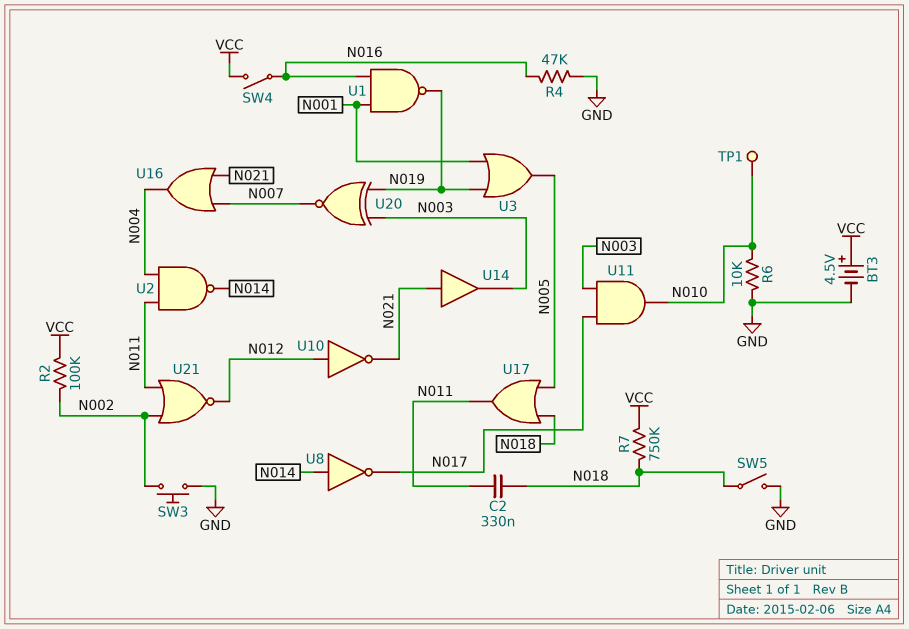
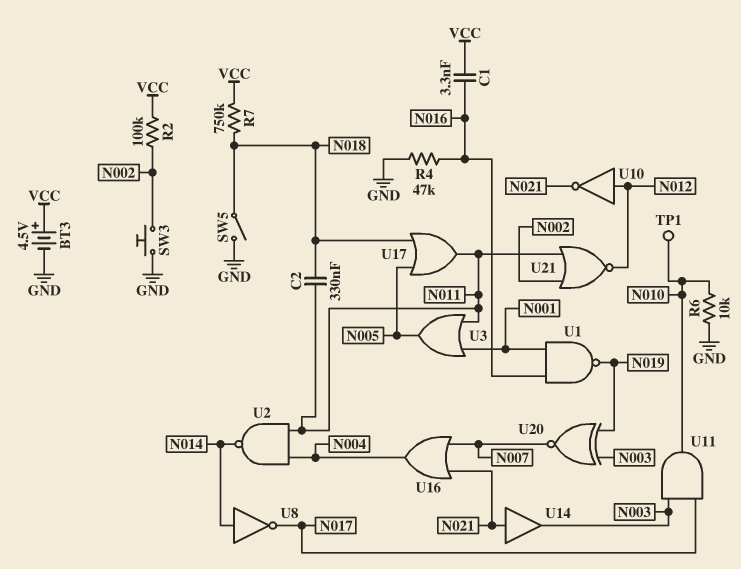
C1: none -> 3.3nF (N016, VCC)
SW4: switch (N016, VCC) -> none
U3: OR (in N001, in N019, out N005) -> OR (in N001, in N011, out N005)

